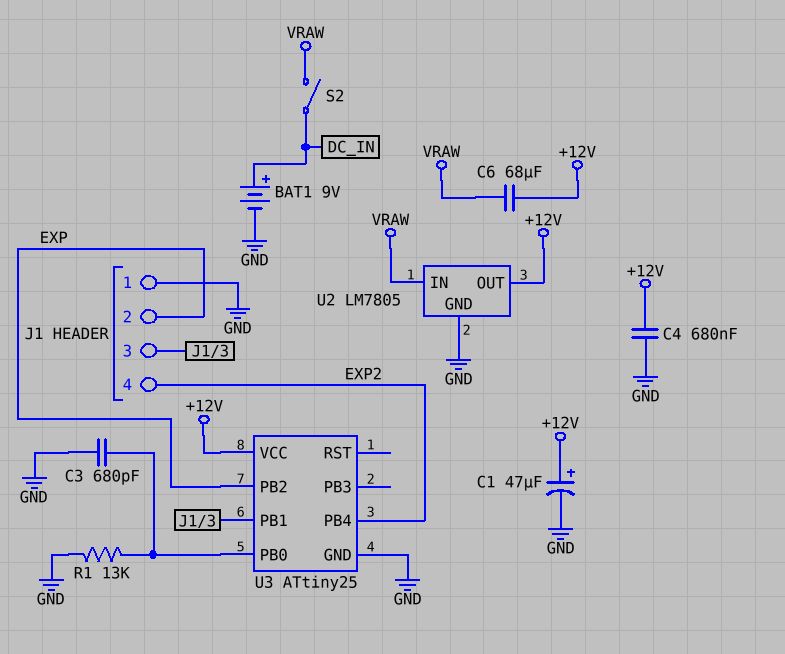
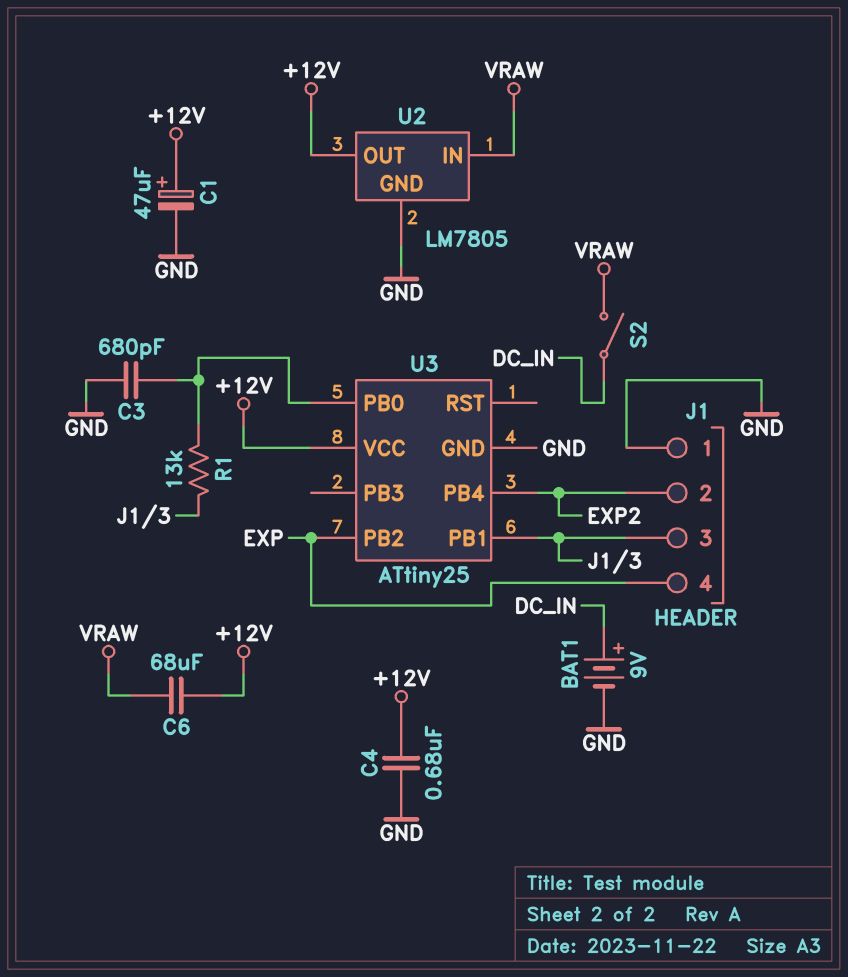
J1 pin 2: EXP -> EXP2
J1 pin 4: EXP2 -> EXP
R1: 13k (GND, U3/PB0) -> 13k (J1/3, U3/PB0)

